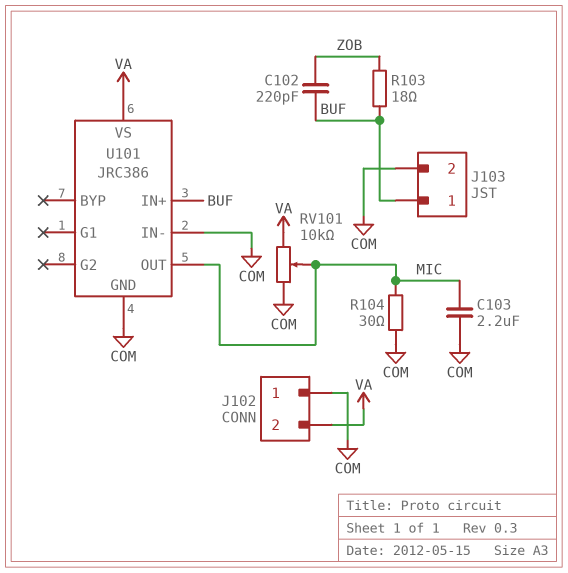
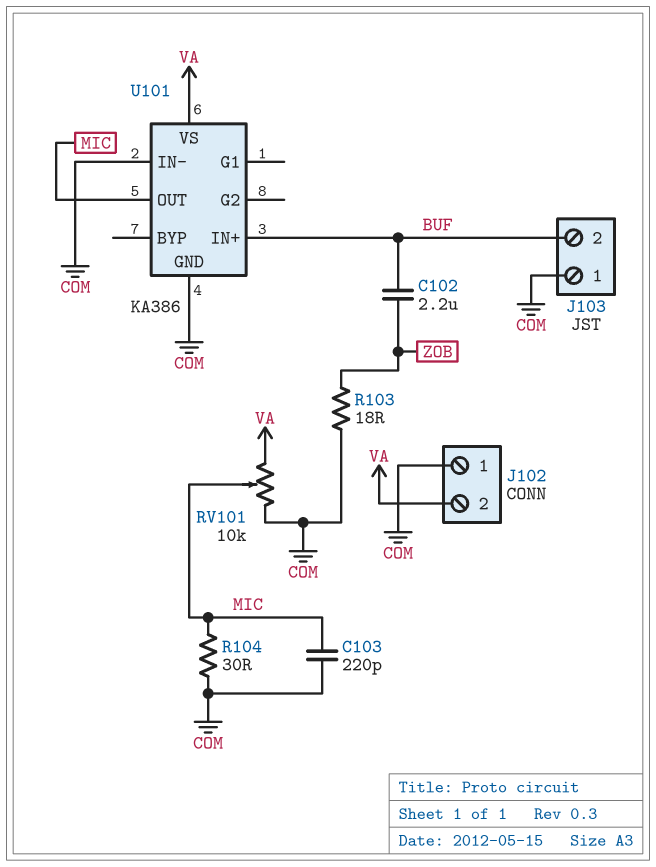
C102: 220pF (BUF, ZOB) -> 2.2uF (BUF, ZOB)
C103: 2.2uF (COM, MIC) -> 220pF (COM, MIC)
J103 pin 1: BUF -> COM
J103 pin 2: COM -> BUF
R103: 18 (BUF, ZOB) -> 18 (COM, ZOB)
U101: JRC386 -> KA386

